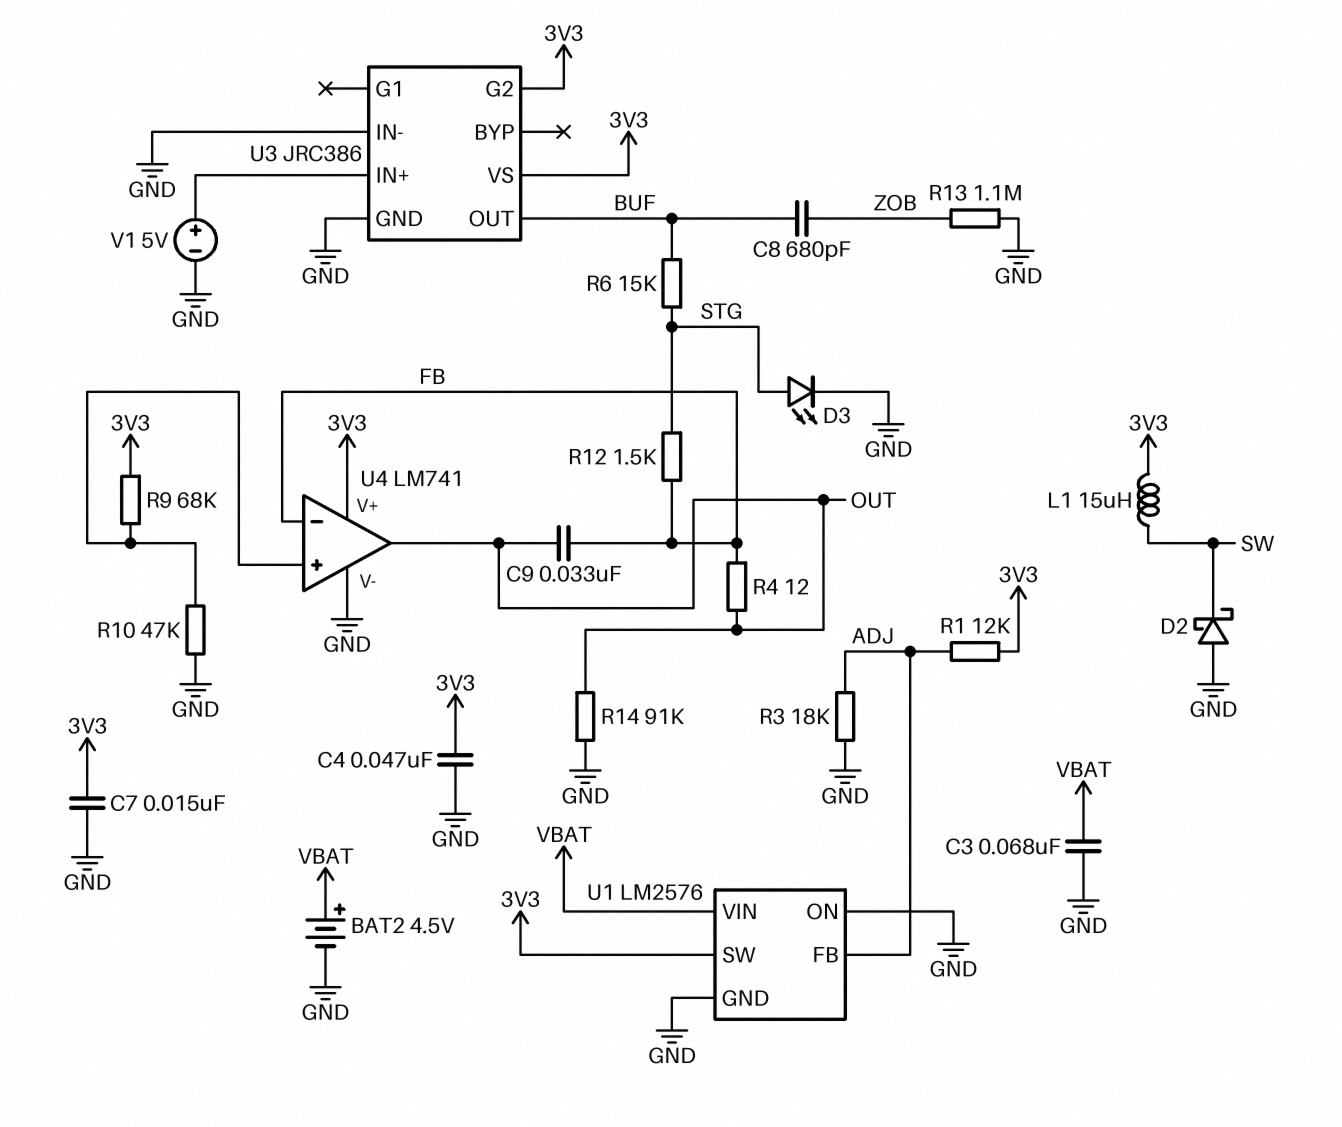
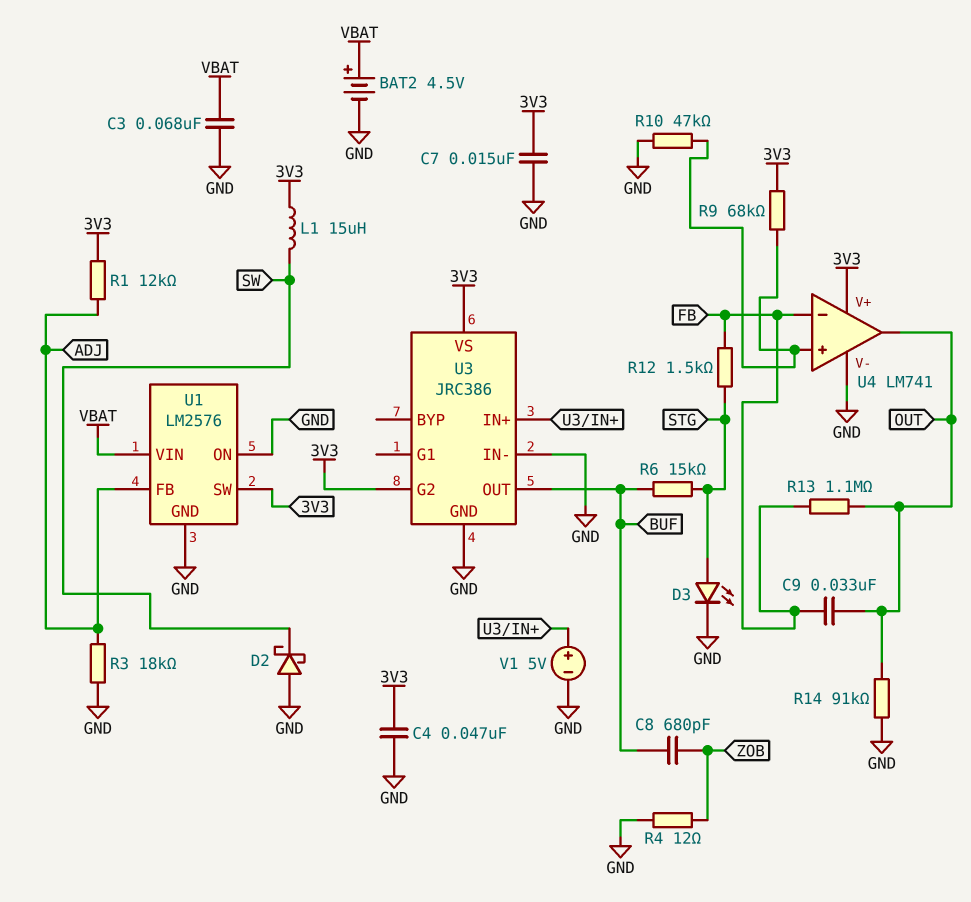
R4: 12 (FB, OUT) -> 12 (GND, ZOB)
R13: 1.1M (GND, ZOB) -> 1.1M (FB, OUT)

